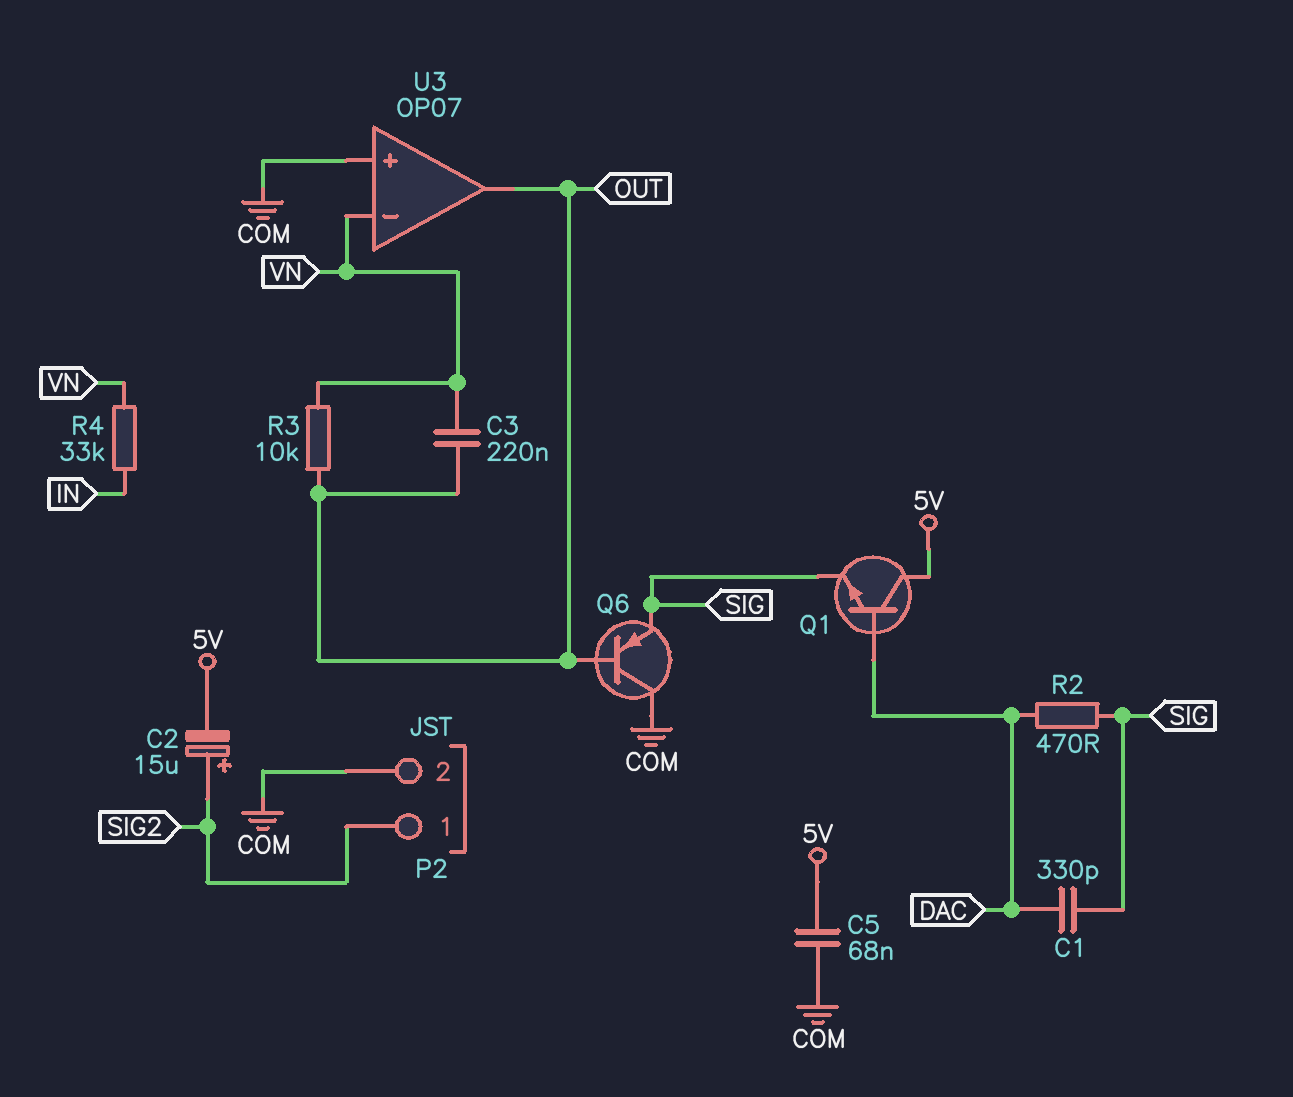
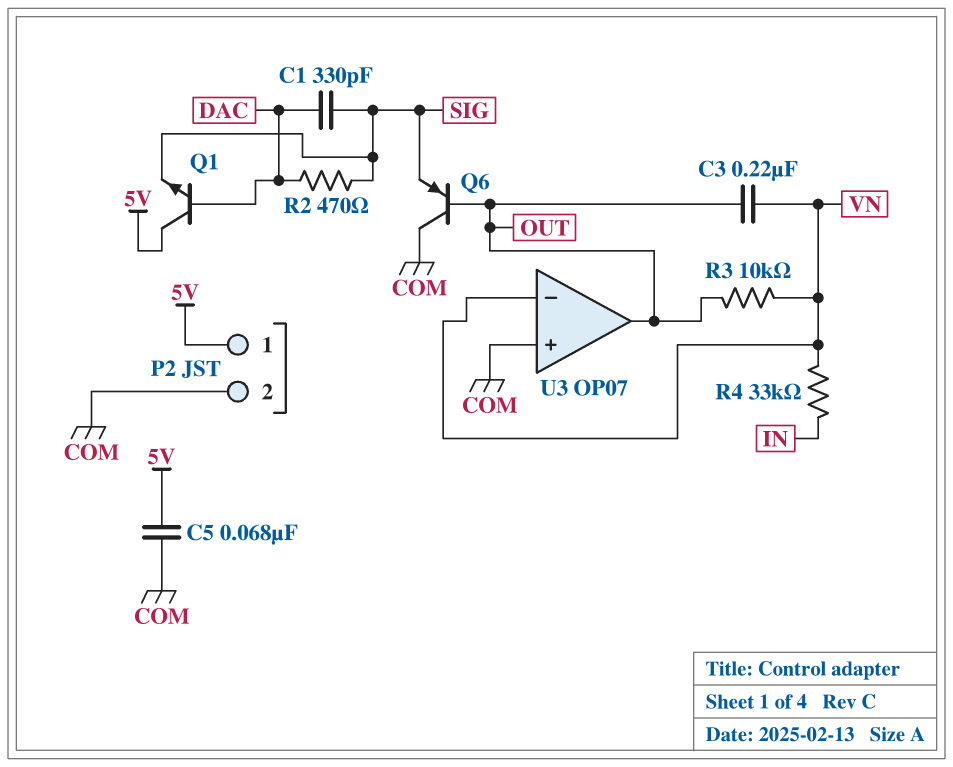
C2: 15uF (plus SIG2, minus 5V) -> none
P2 pin 1: SIG2 -> 5V

